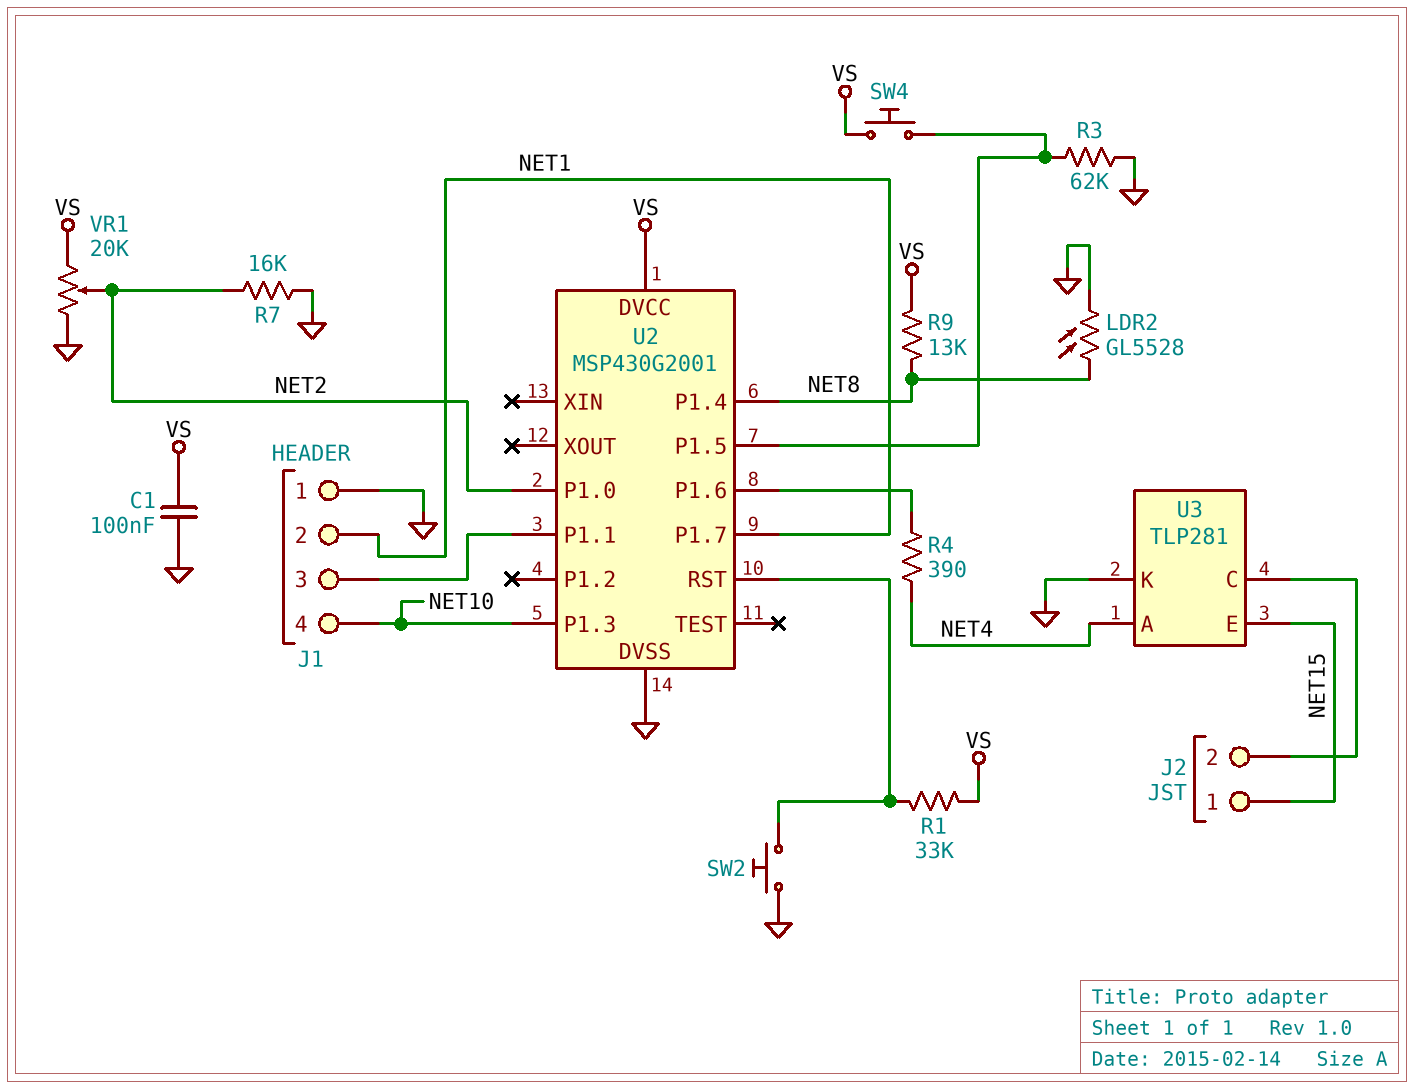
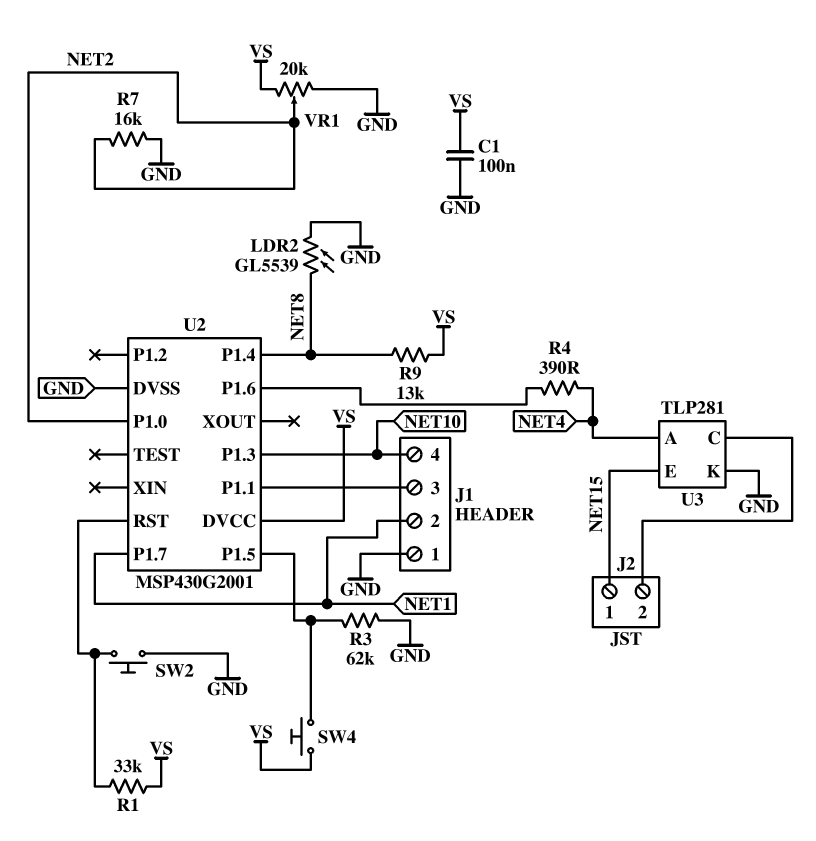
LDR2: GL5528 (GND, NET8) -> GL5539 (GND, NET8)

